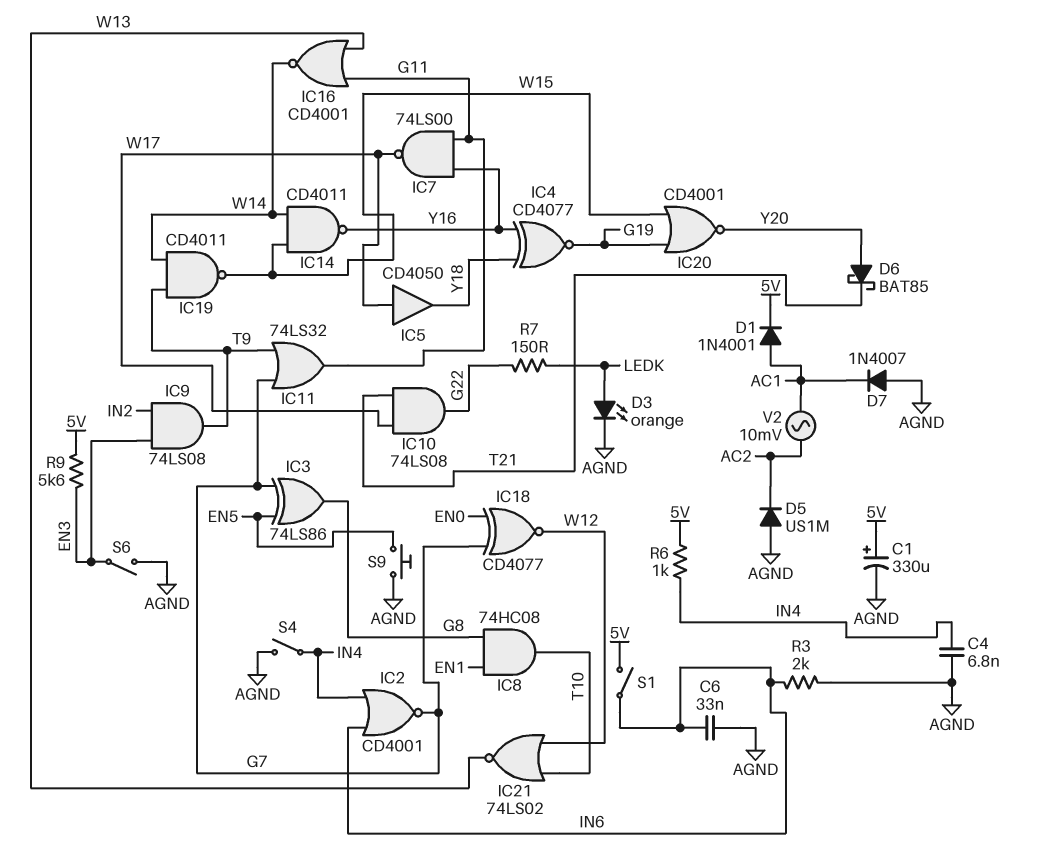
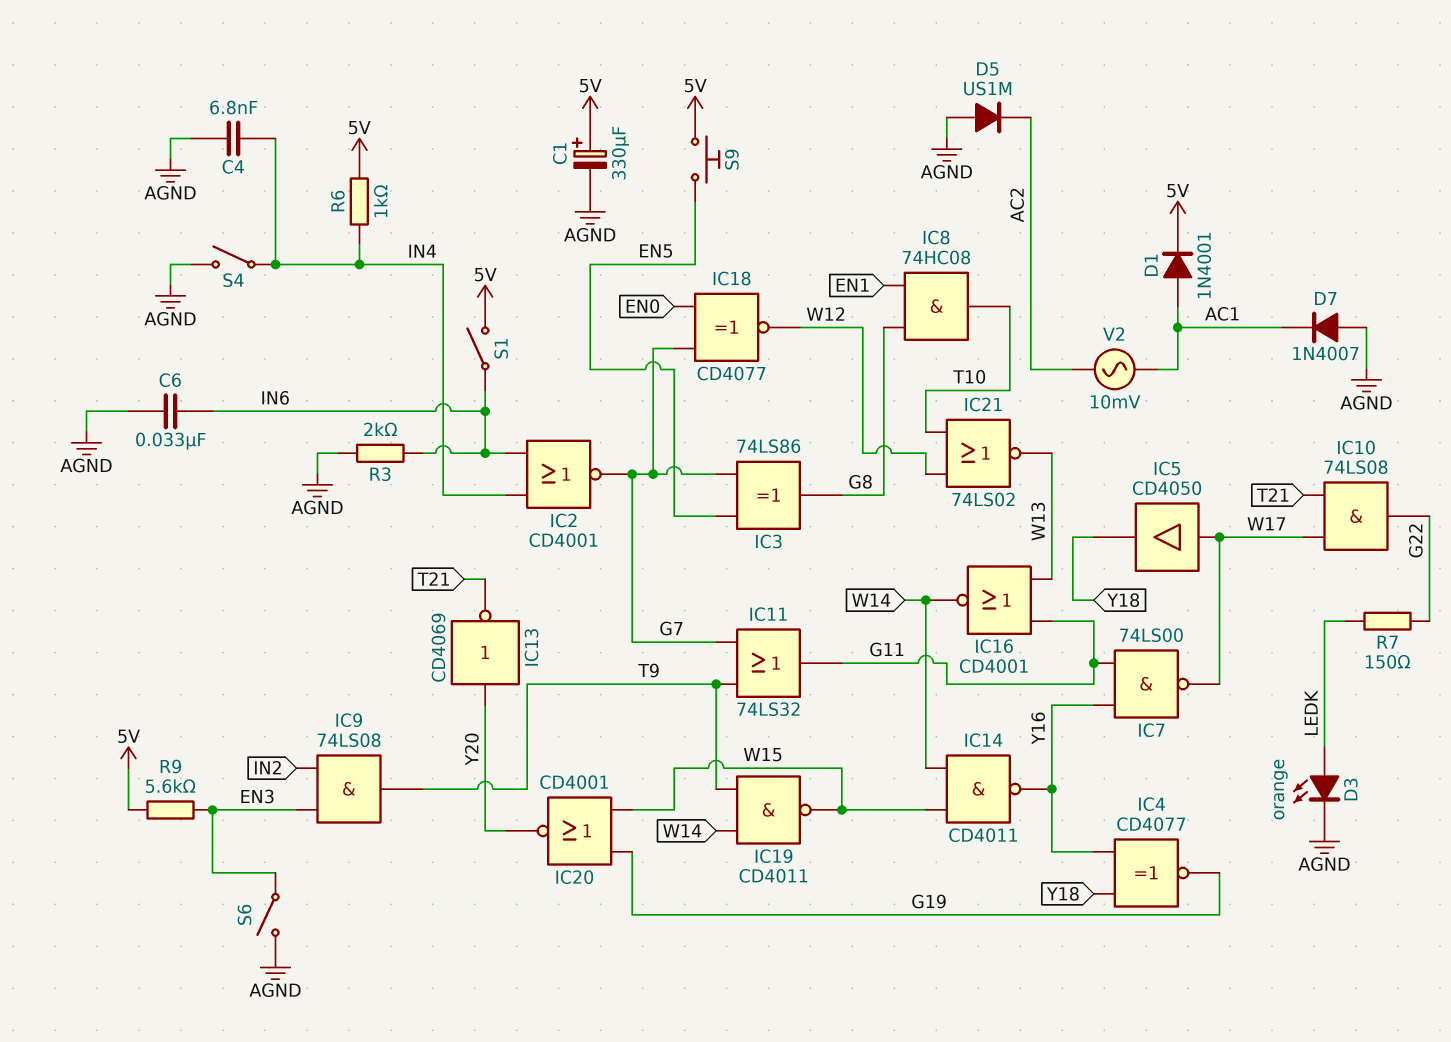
D6: schottky BAT85 (A Y20, K T21) -> none
IC13: none -> NOT CD4069 (in Y20, out T21)
S9: button (AGND, EN5) -> button (5V, EN5)

